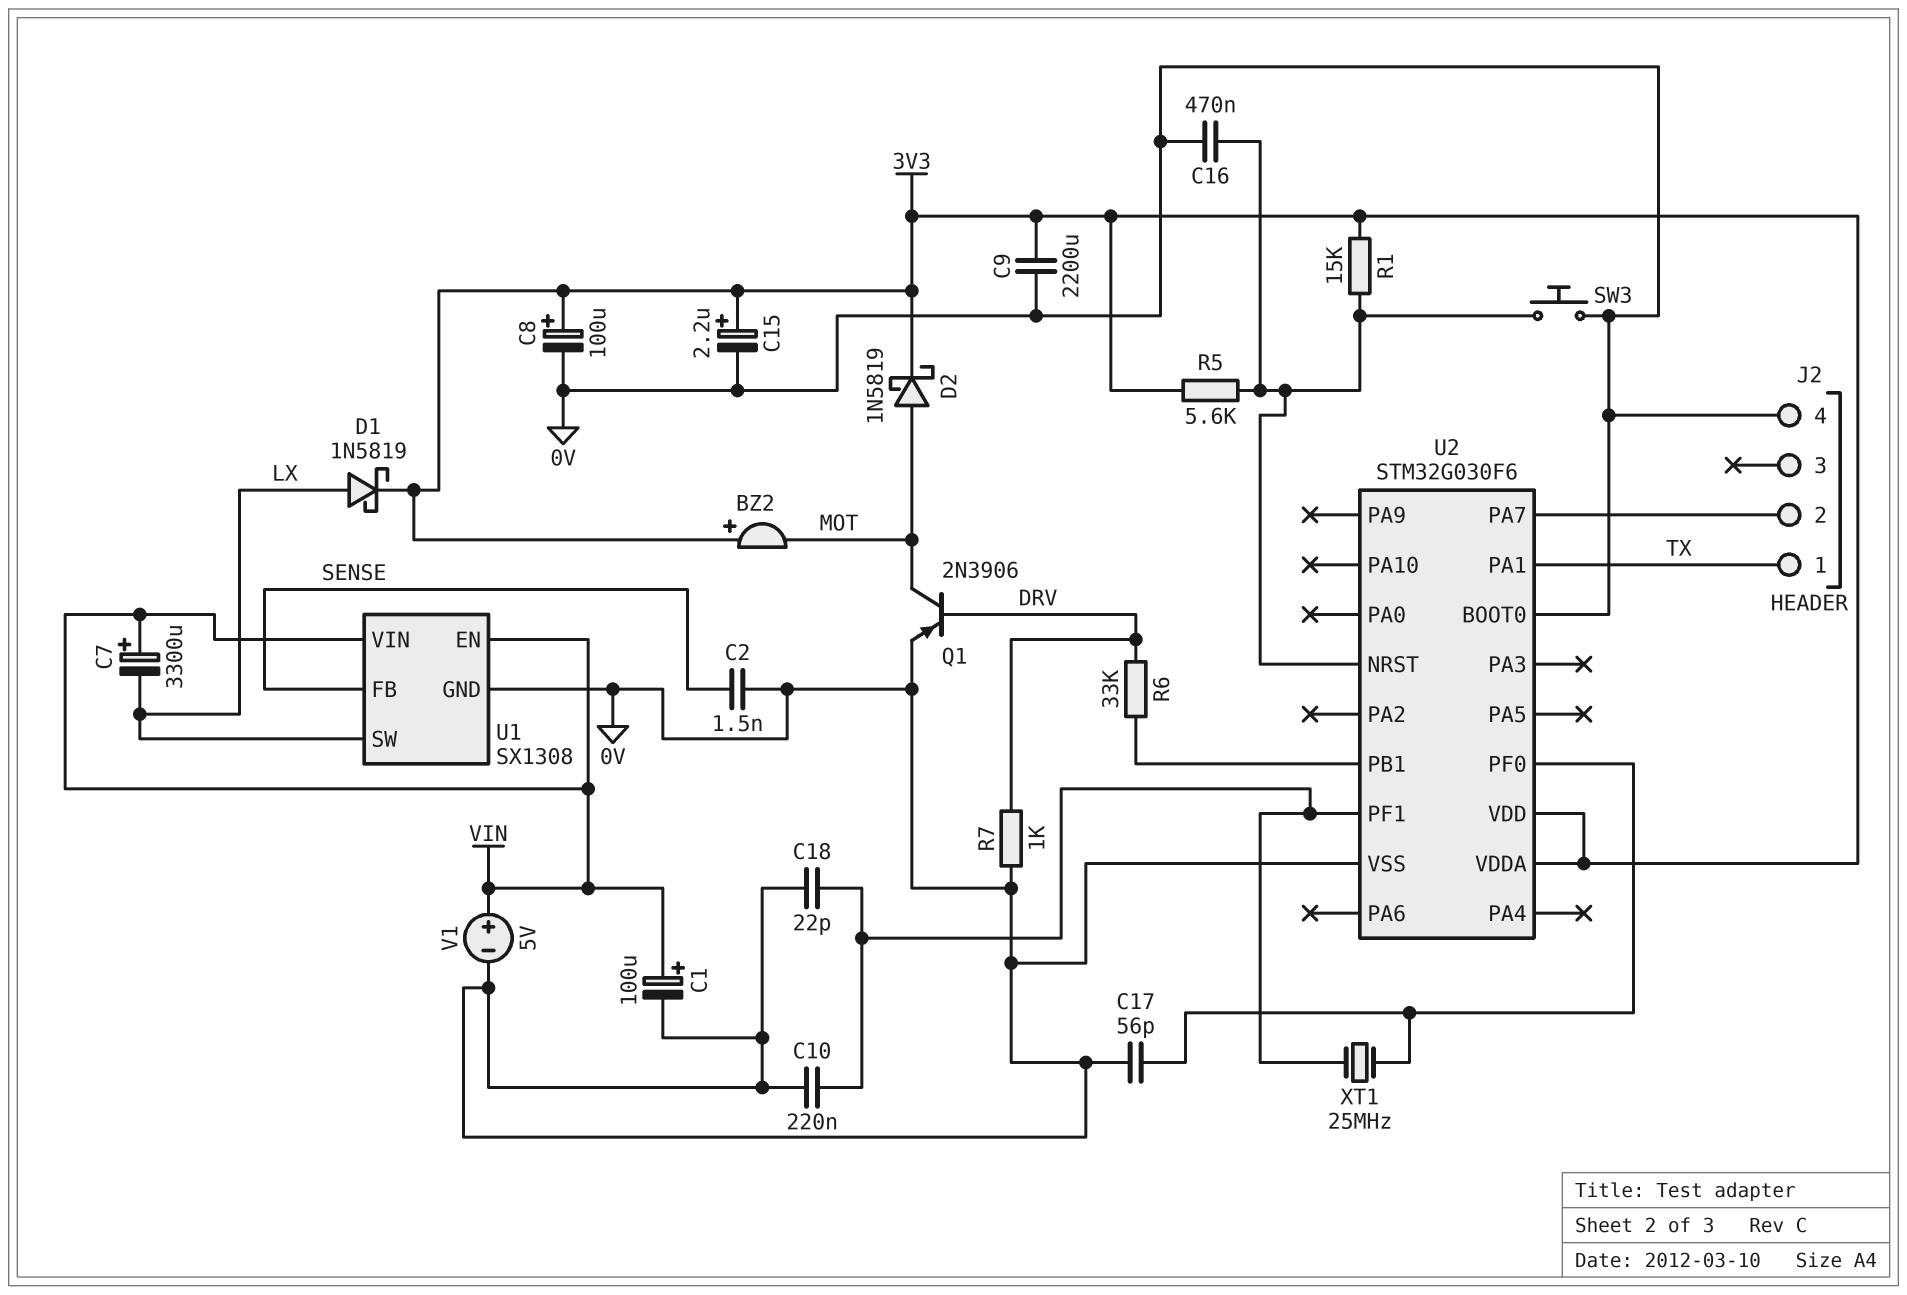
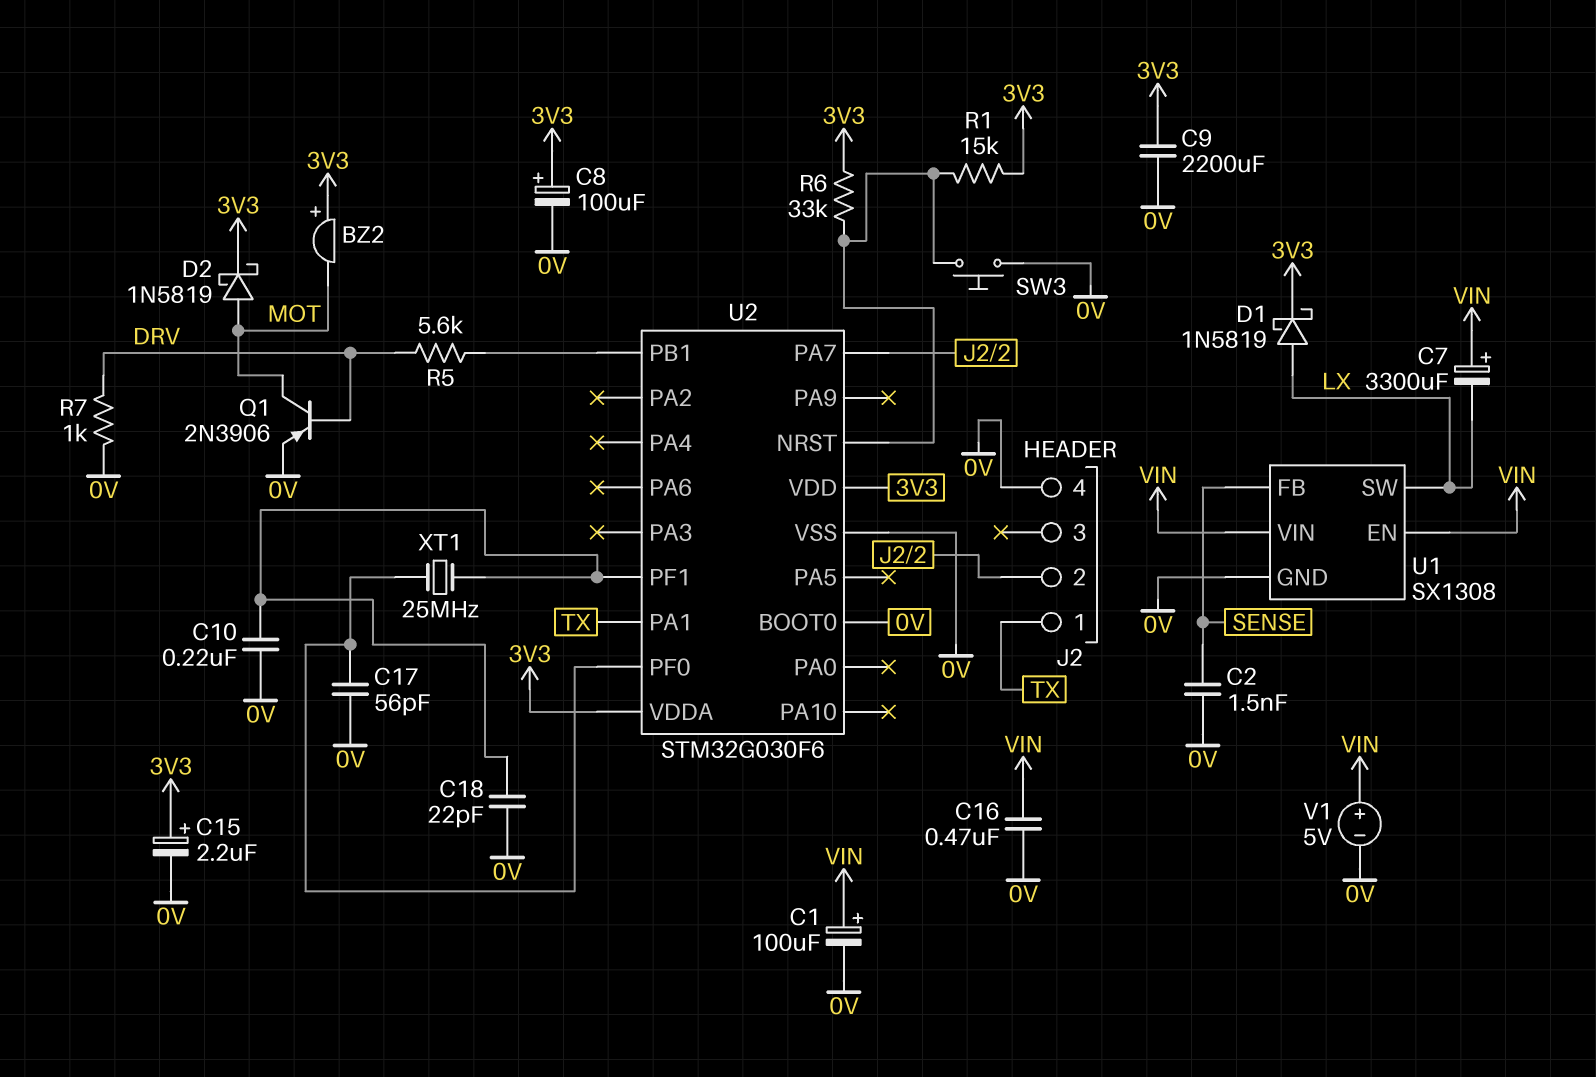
C16: 470nF (0V, U2/NRST) -> 470nF (0V, VIN)
R5: 5.6k (3V3, U2/NRST) -> 5.6k (DRV, U2/PB1)
R6: 33k (DRV, U2/PB1) -> 33k (3V3, U2/NRST)

